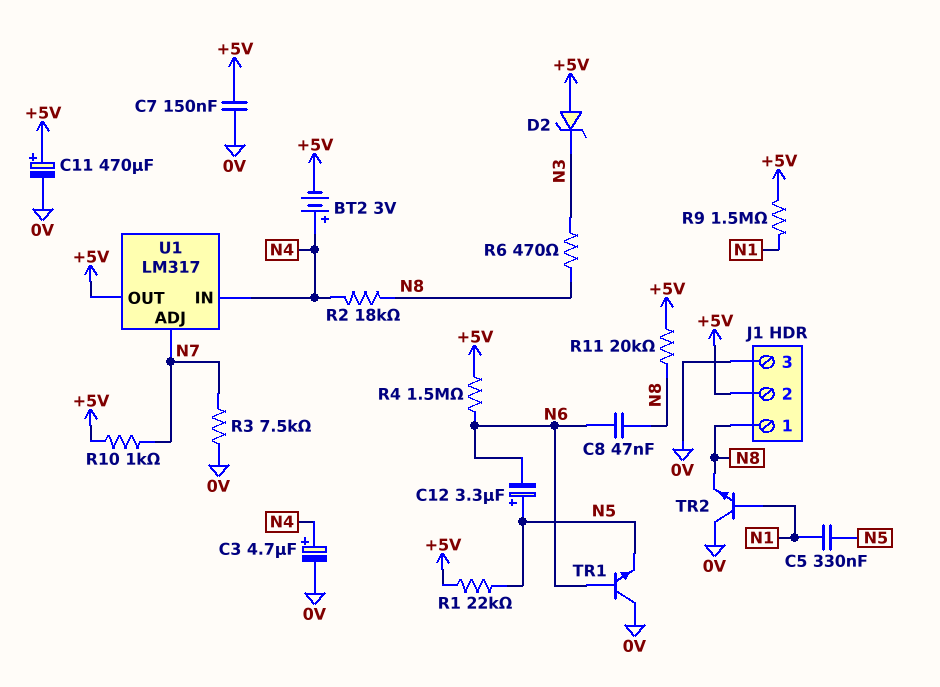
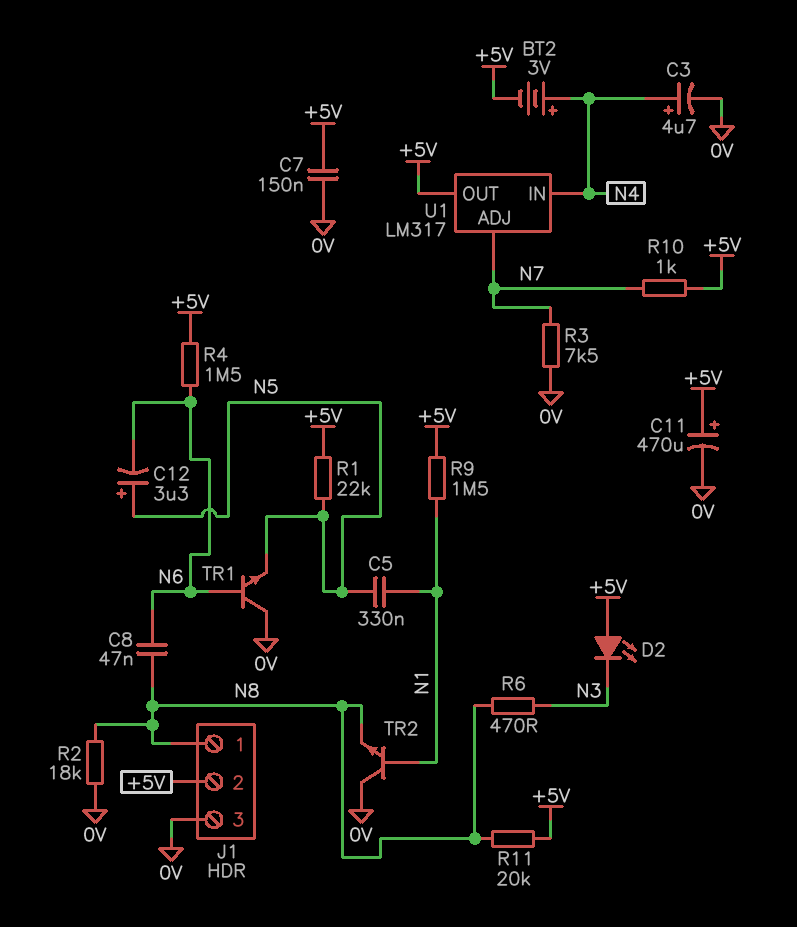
D2: zener (A +5V, K N3) -> LED (A +5V, K N3)
R2: 18k (N4, N8) -> 18k (0V, N8)

